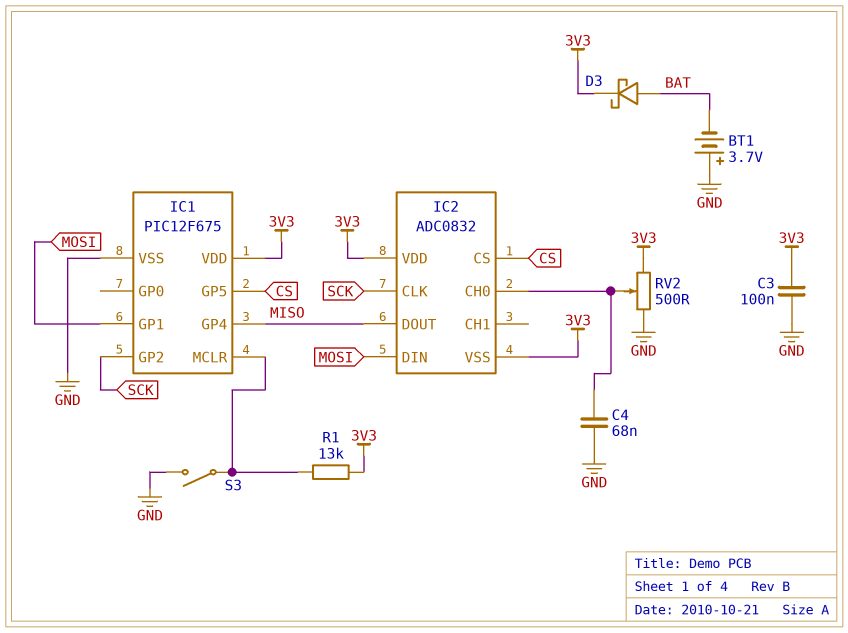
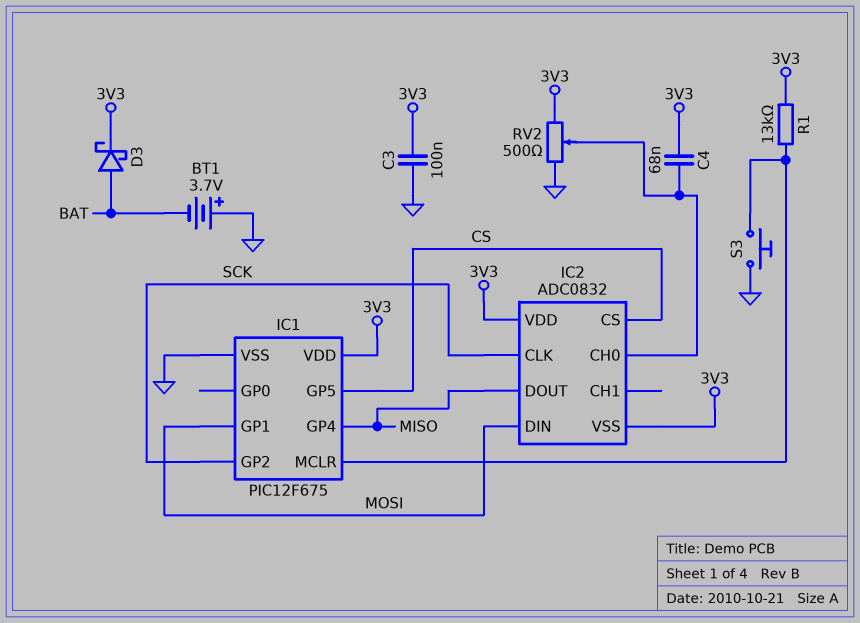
C4: 68nF (GND, IC2/CH0) -> 68nF (3V3, IC2/CH0)
S3: switch (GND, IC1/MCLR) -> button (GND, IC1/MCLR)

